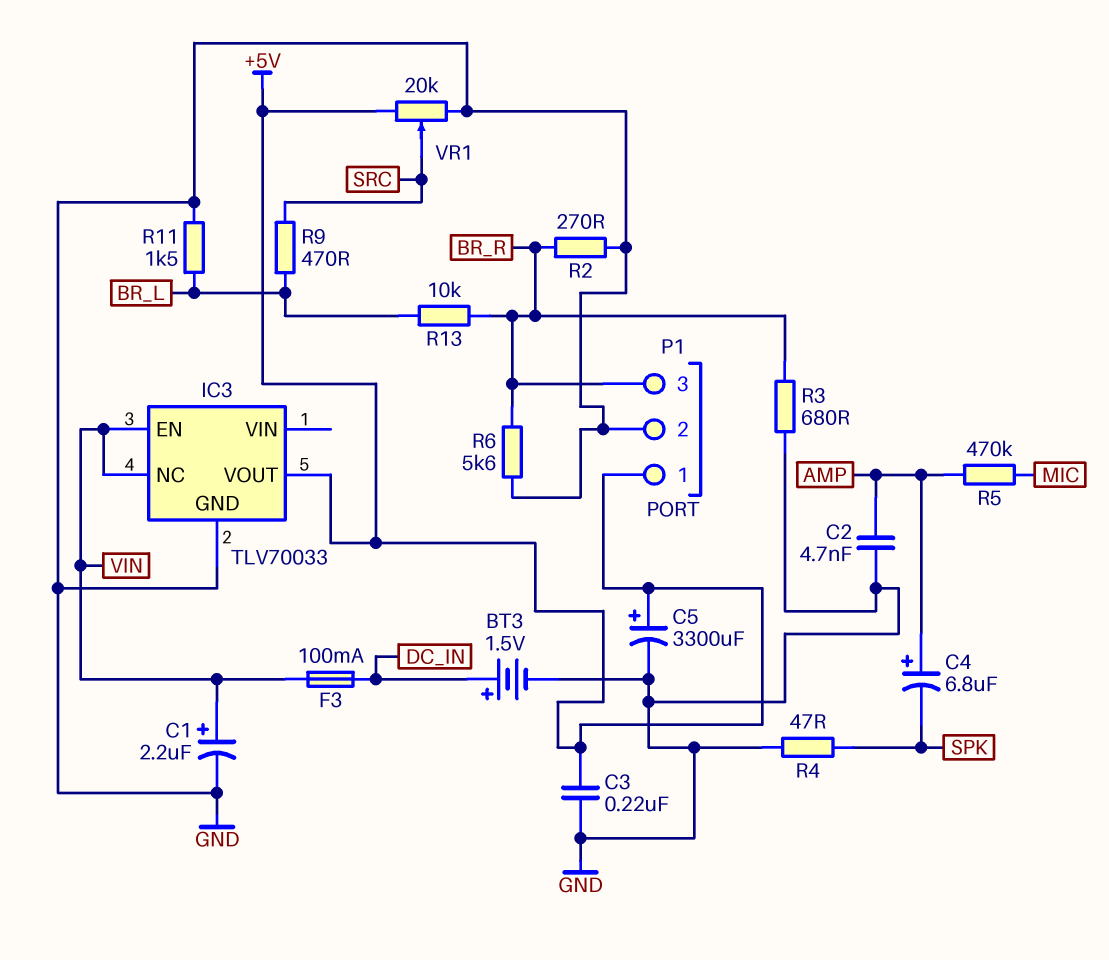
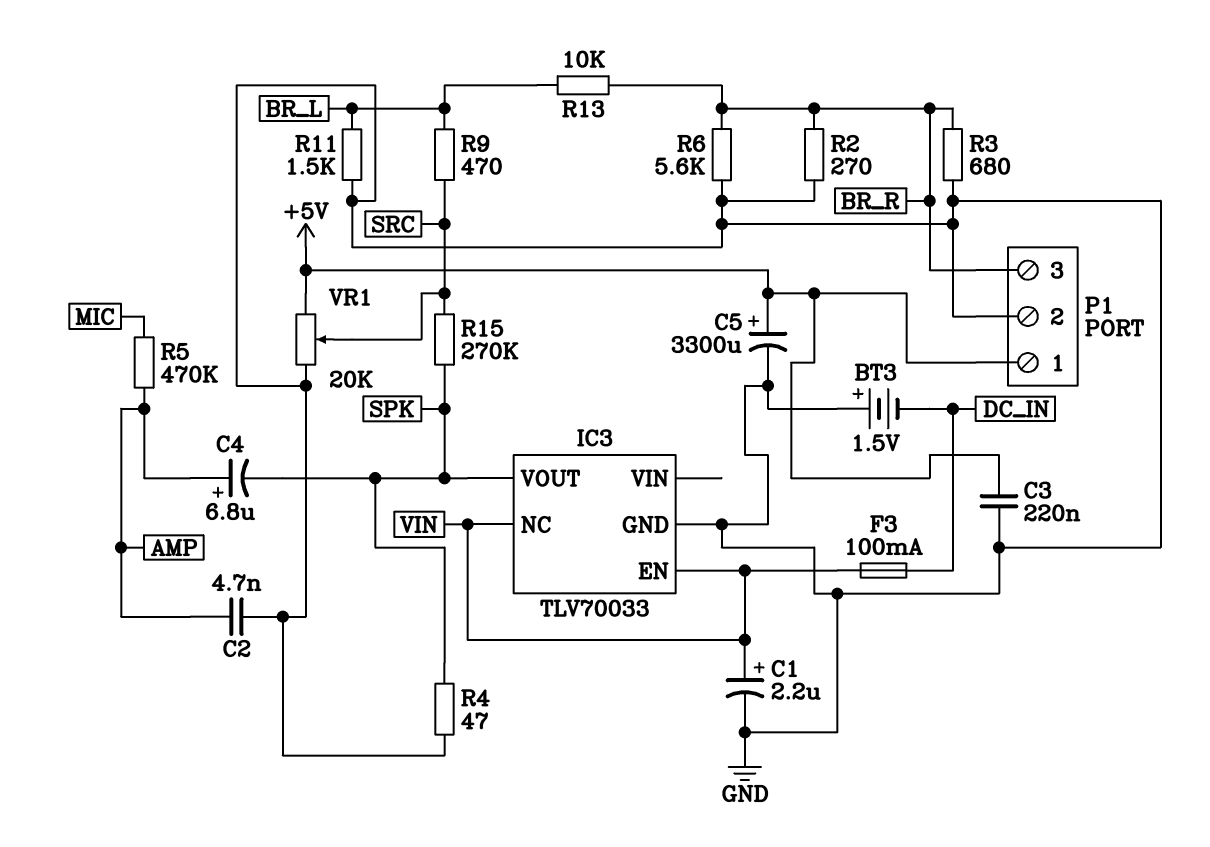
BT3: 1.5V (plus DC_IN, minus GND) -> 1.5V (plus GND, minus DC_IN)
IC3 pin VOUT: +5V -> SPK
R15: none -> 270k (SPK, SRC)

